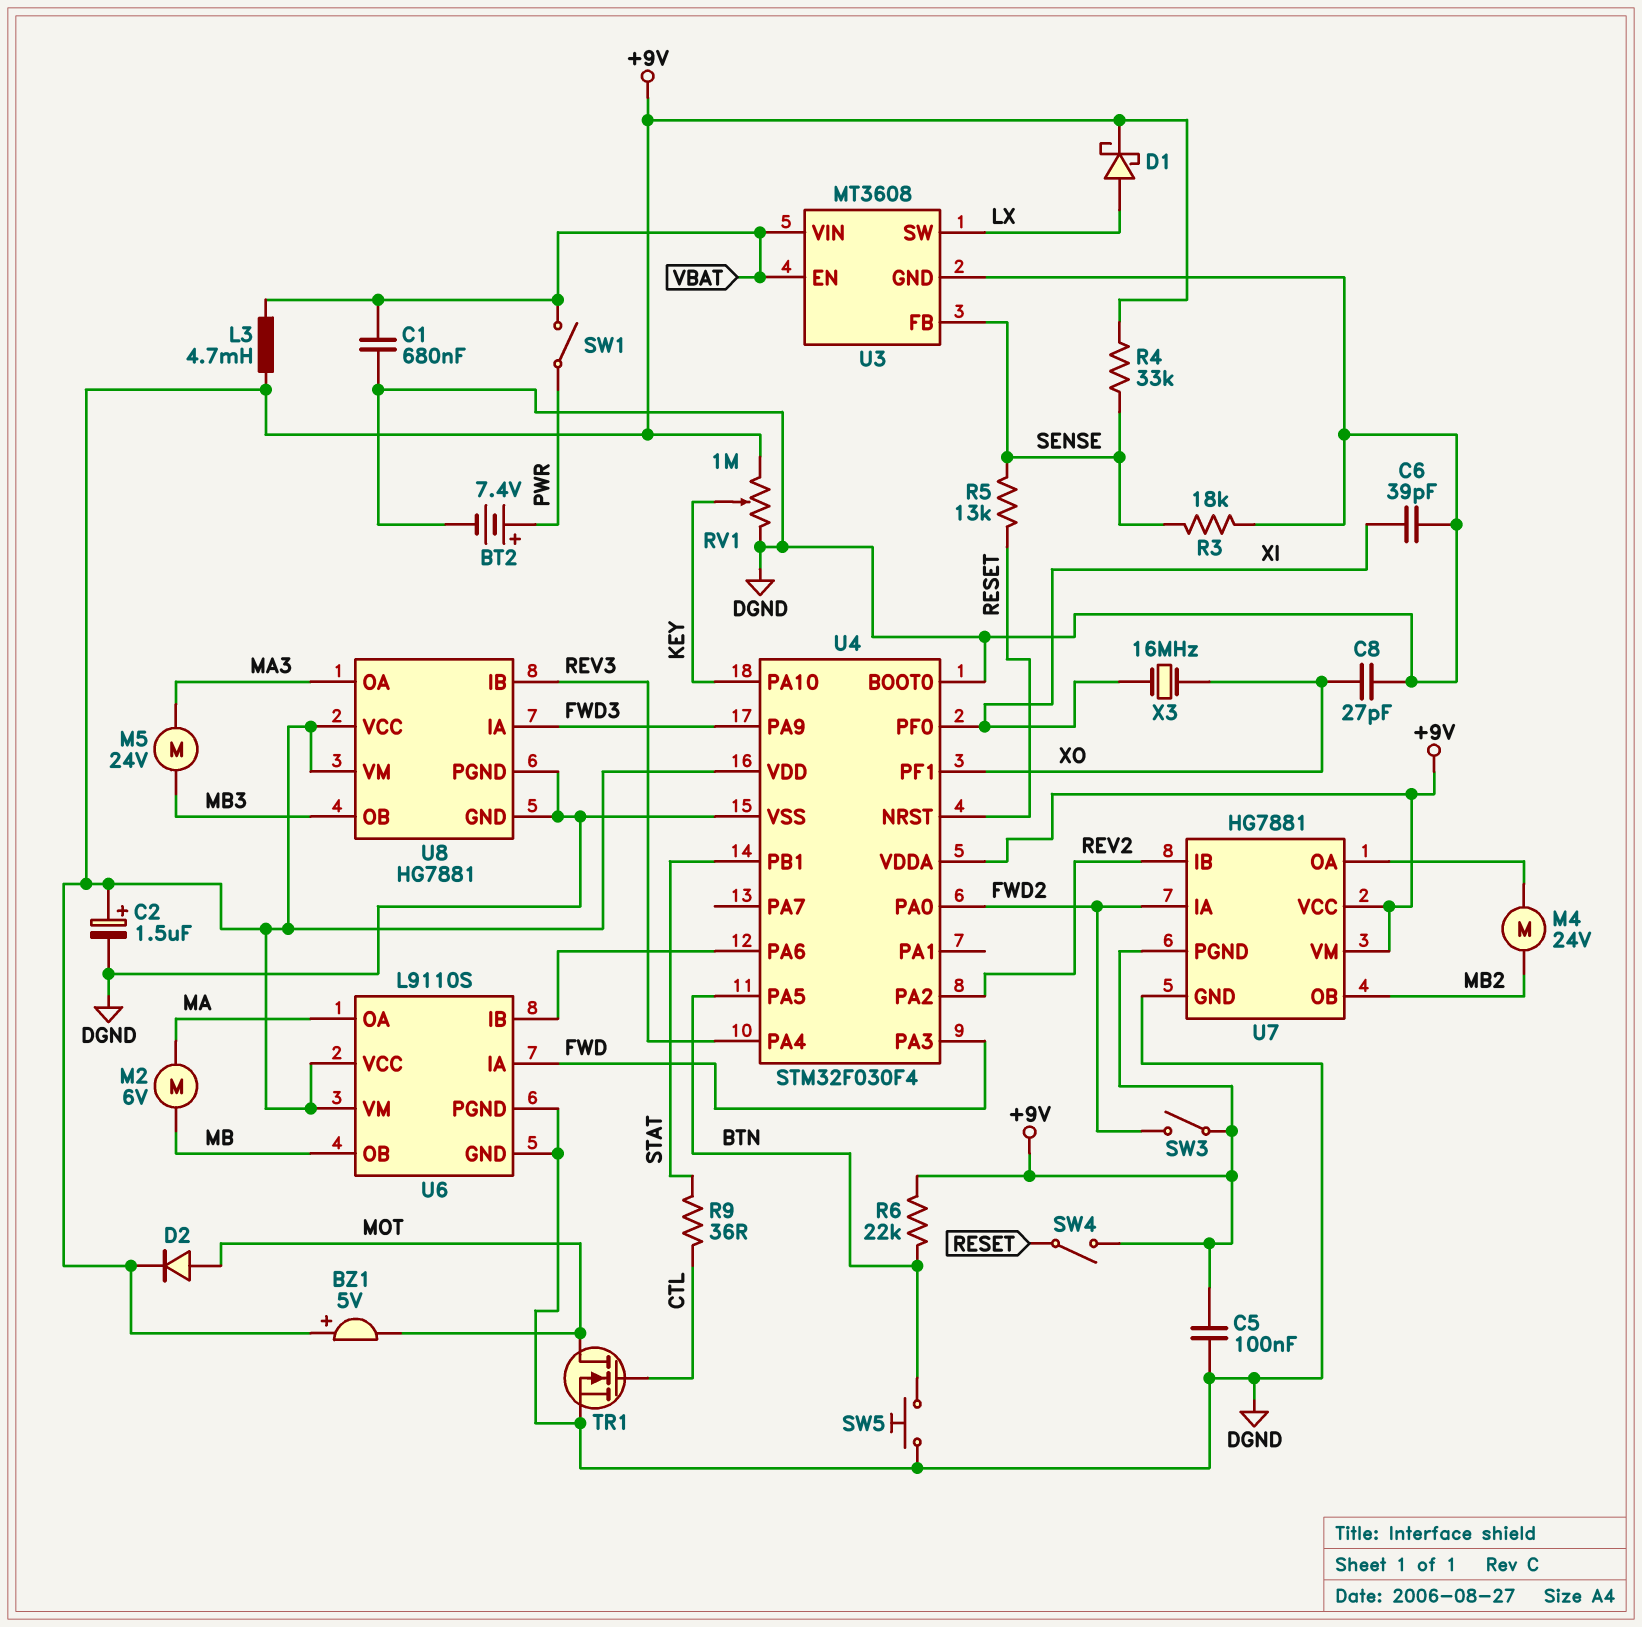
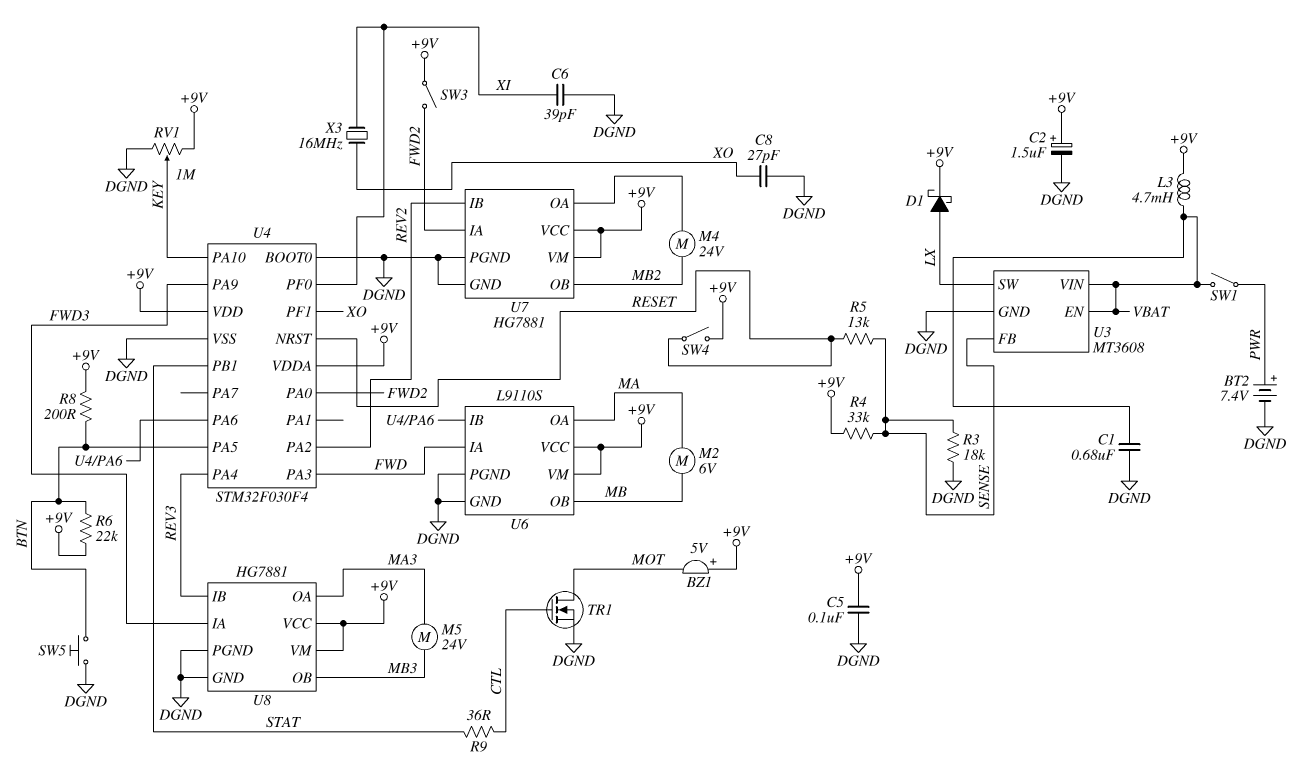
D2: diode (A MOT, K +9V) -> none
R8: none -> 200 (+9V, BTN)
U7 pin PGND: +9V -> DGND

